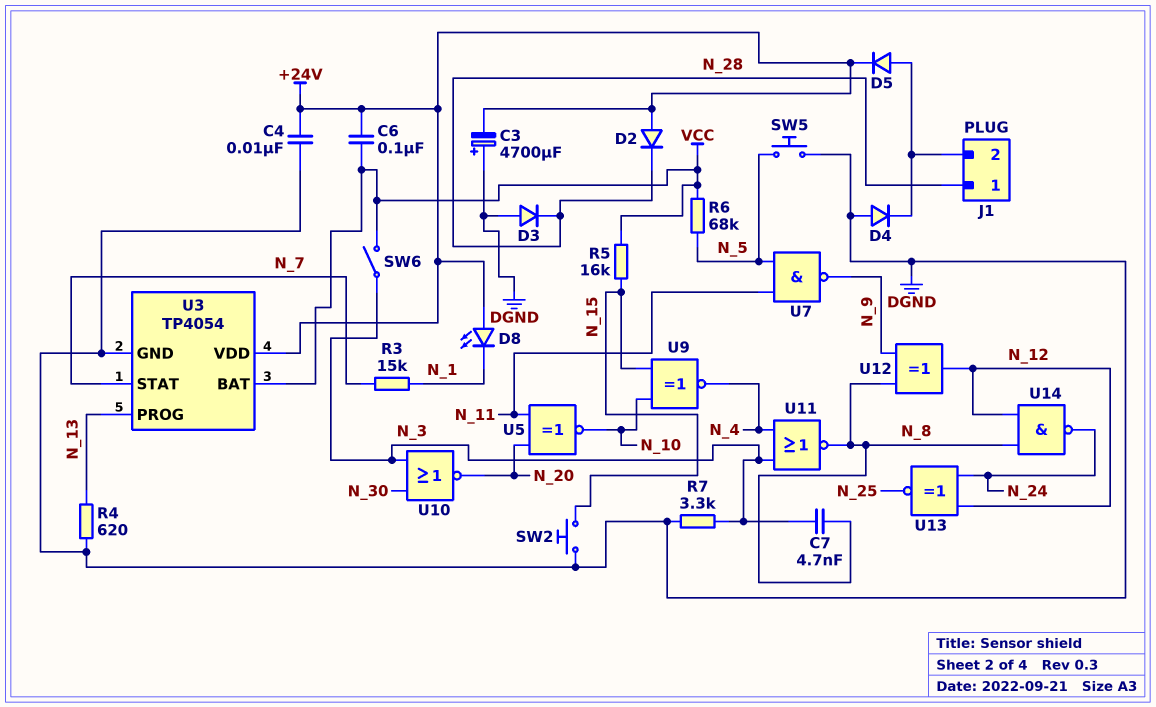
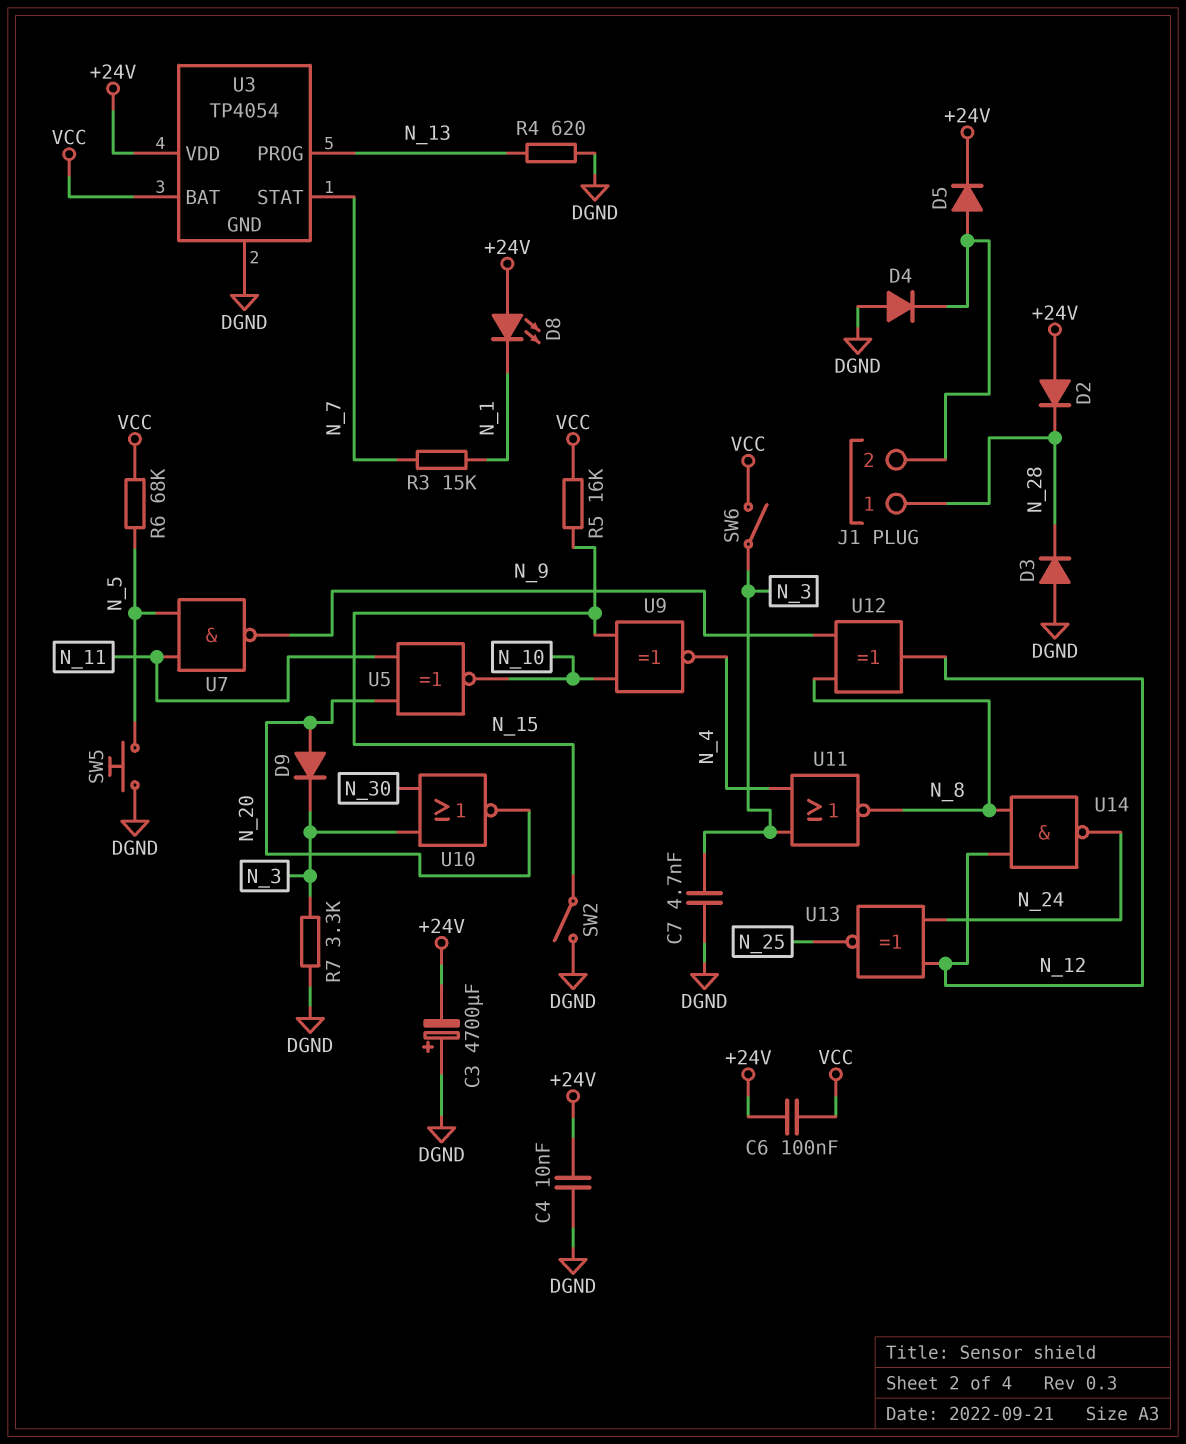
C7: 4.7nF (N_3, N_8) -> 4.7nF (DGND, N_3)
D9: none -> diode (A N_20, K N_3)
SW2: button (DGND, N_15) -> switch (DGND, N_15)

